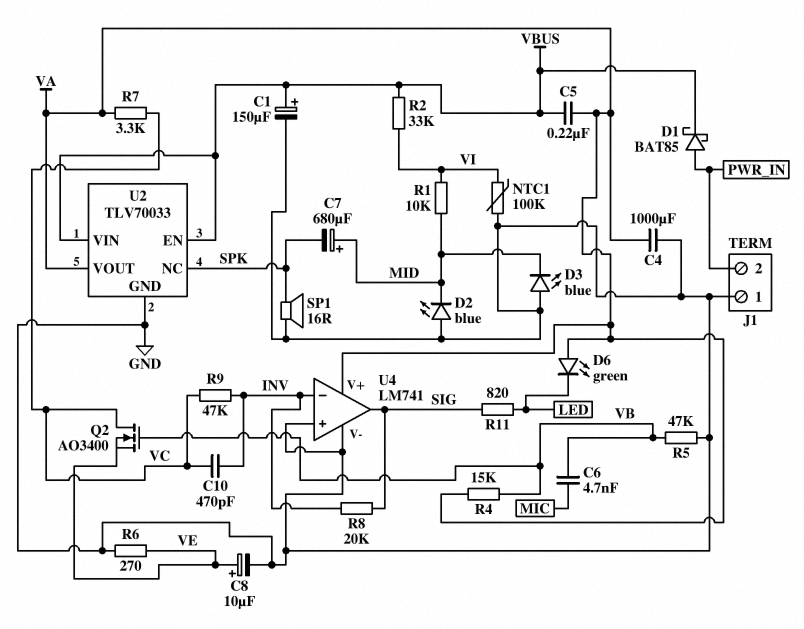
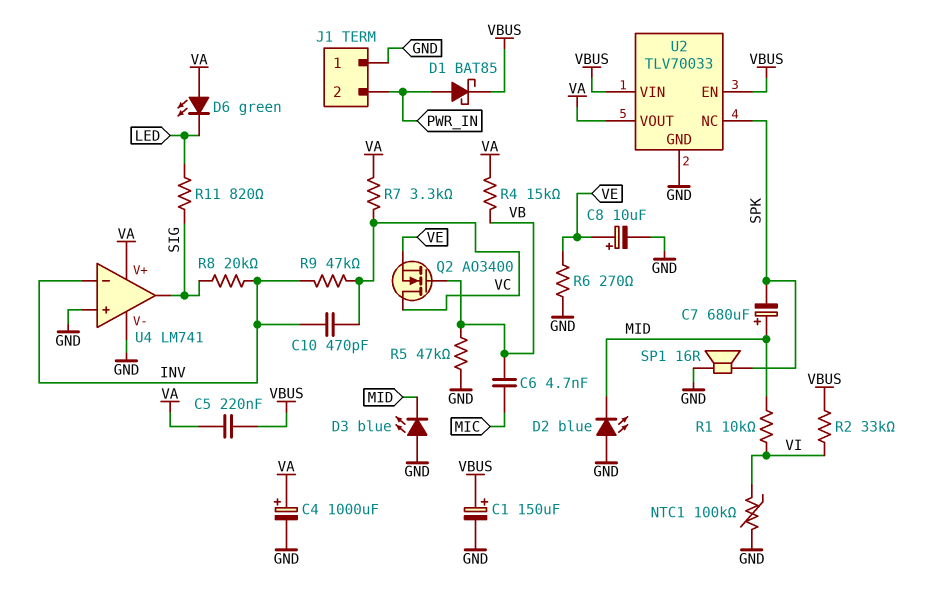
C4: 1000uF (GND, VA) -> 1000uF (plus VA, minus GND)

